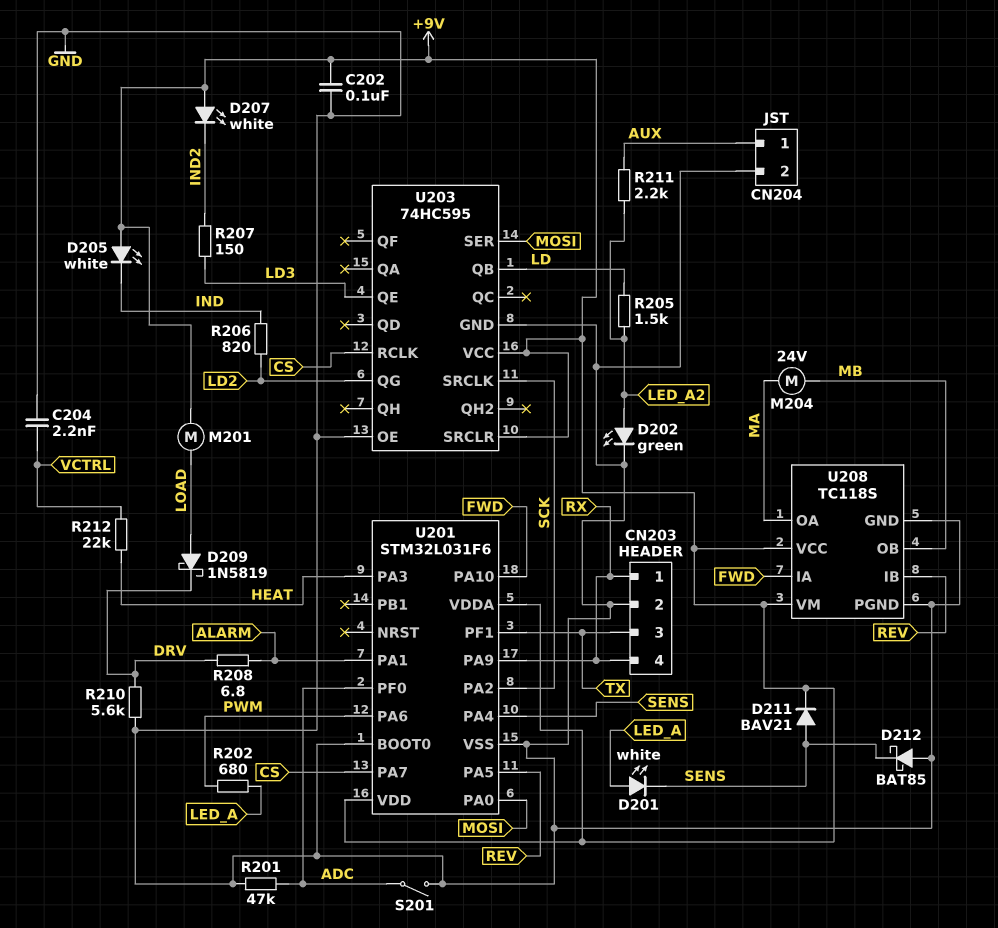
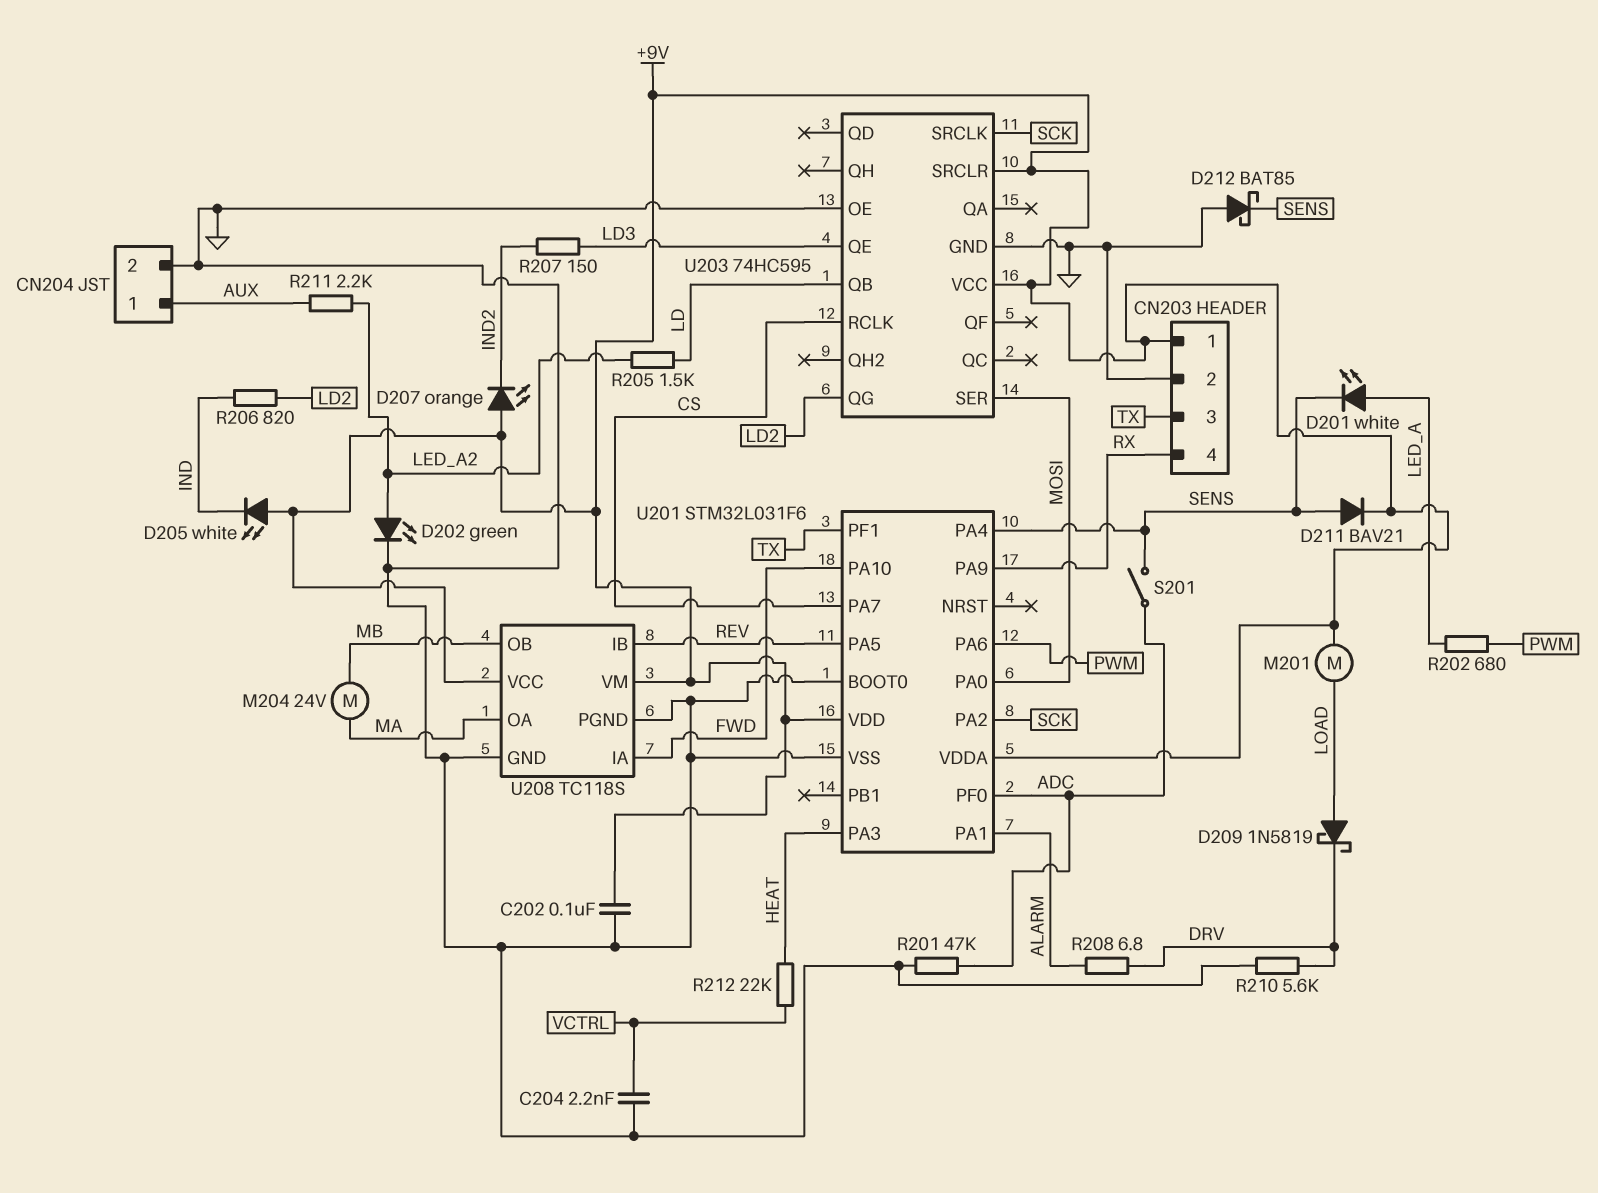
CN203 pin 1: RX -> +9V
D207: LED white (A +9V, K IND2) -> LED orange (A +9V, K IND2)
S201: switch (ADC, GND) -> switch (ADC, SENS)

